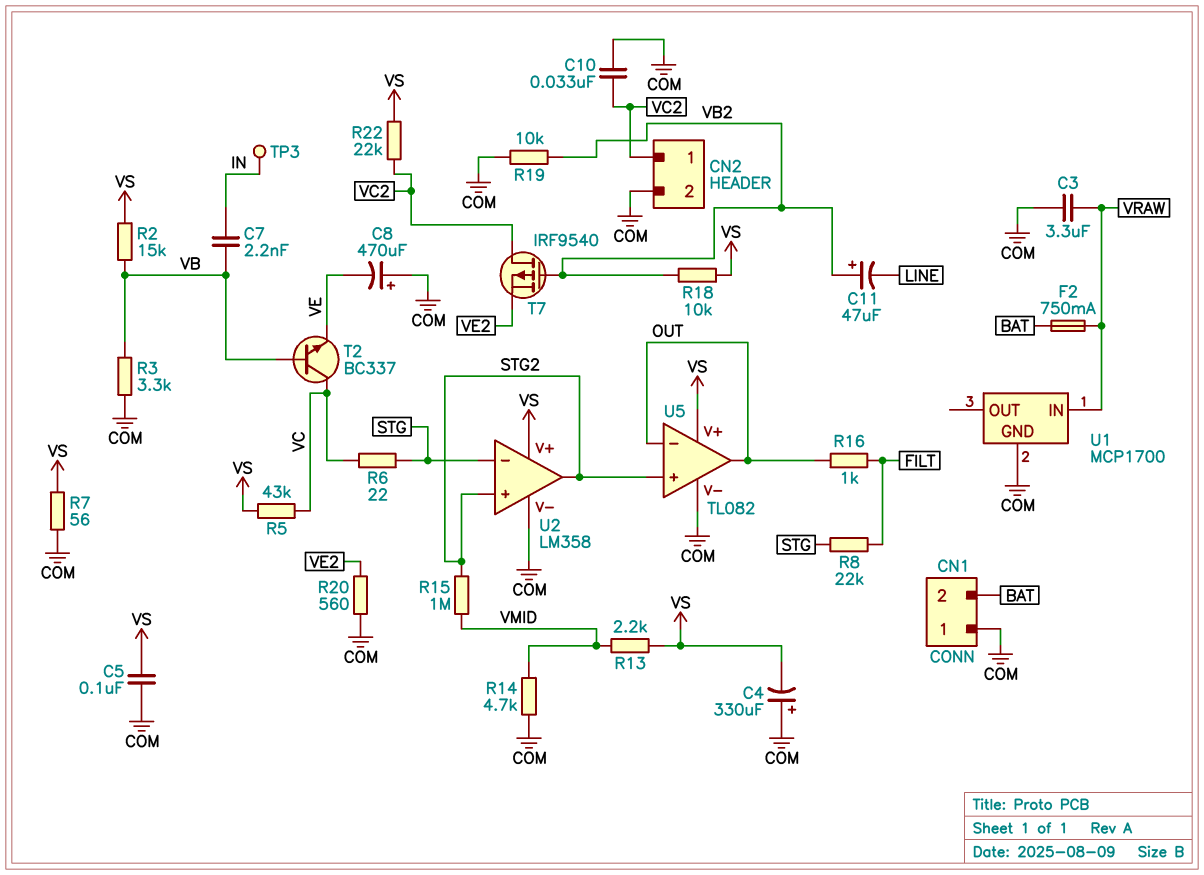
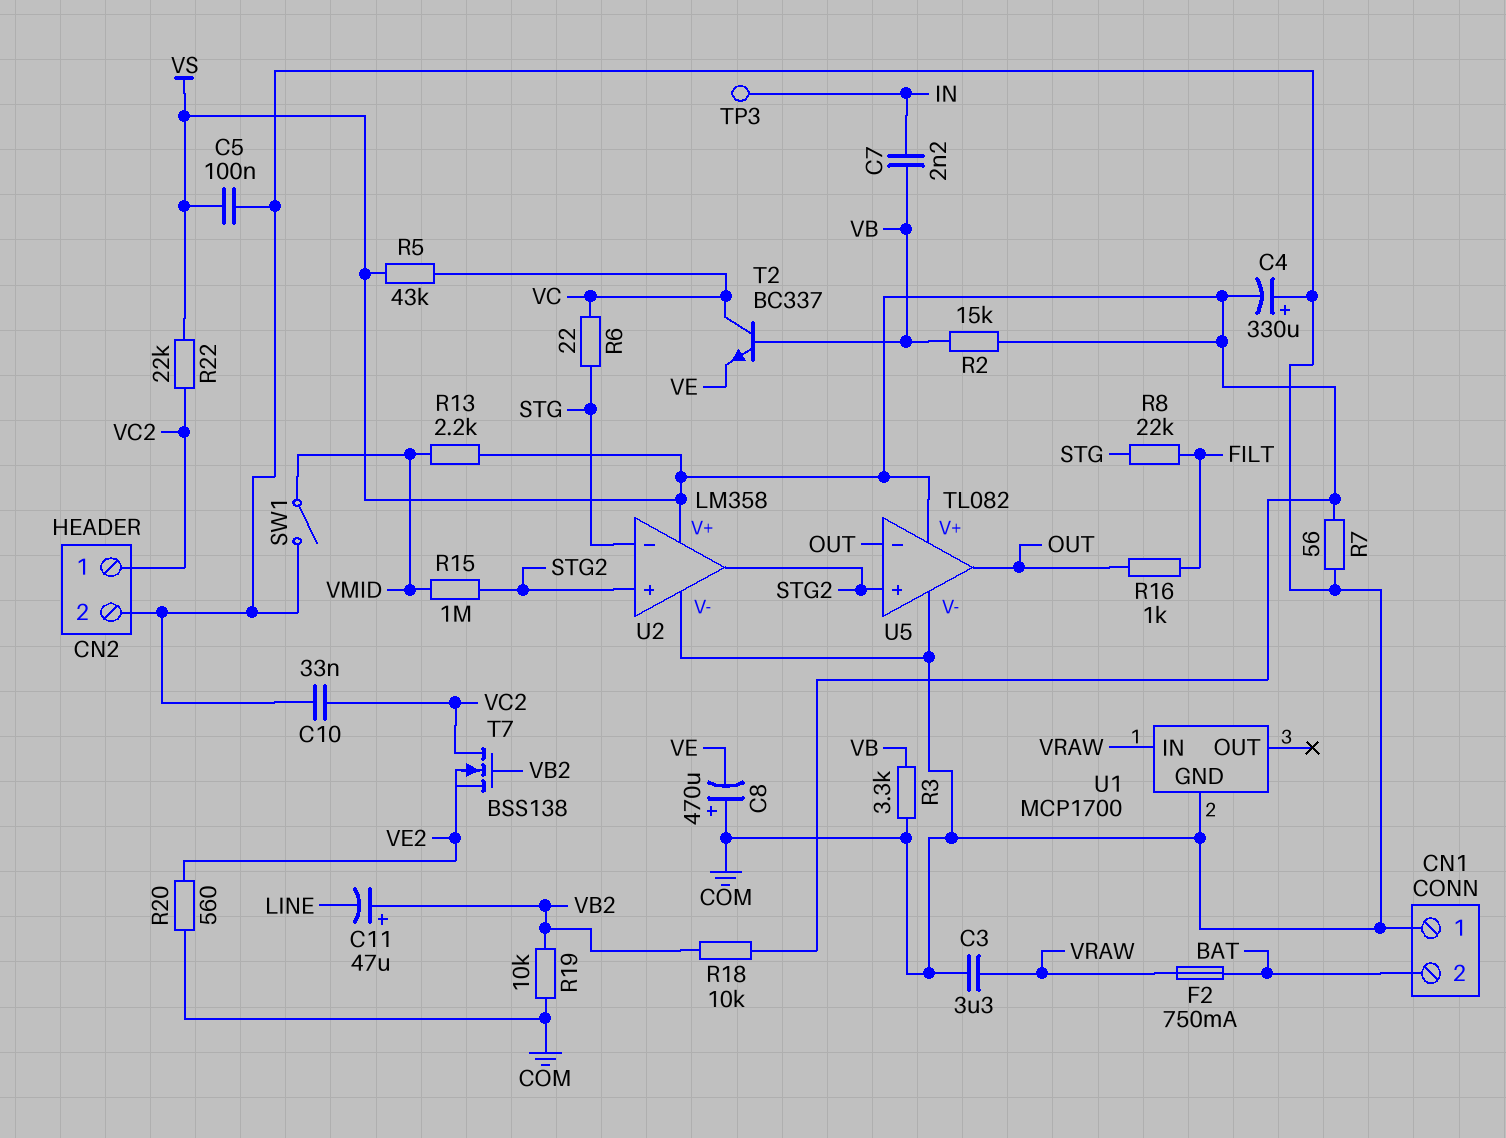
R14: 4.7k (COM, VMID) -> none
SW1: none -> switch (COM, VMID)
T7: PMOS IRF9540 (G VB2, D VC2, S VE2) -> NMOS BSS138 (G VB2, D VC2, S VE2)

